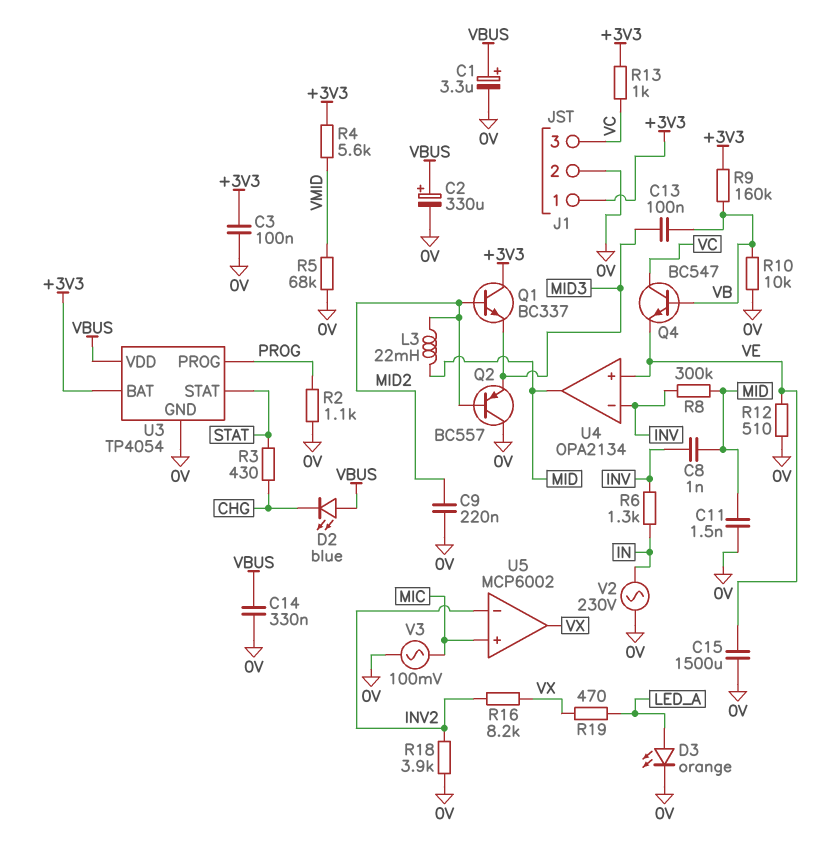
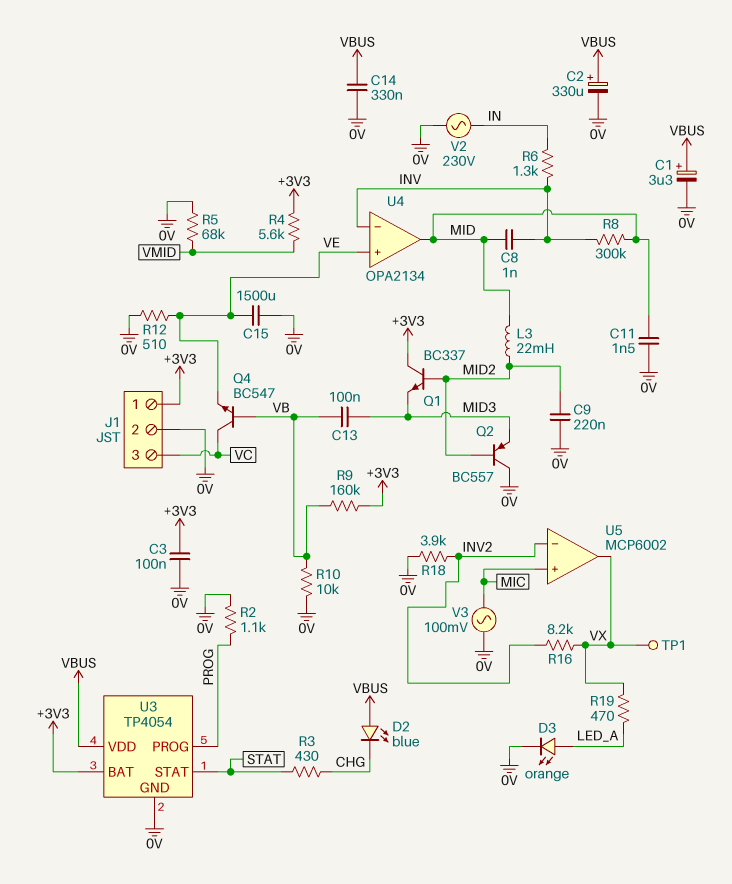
R13: 1k (+3V3, VC) -> none
TP1: none -> test point (VX)

